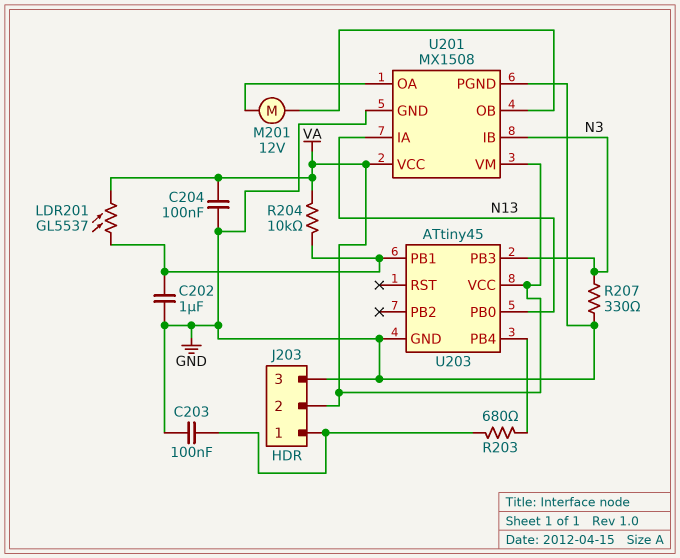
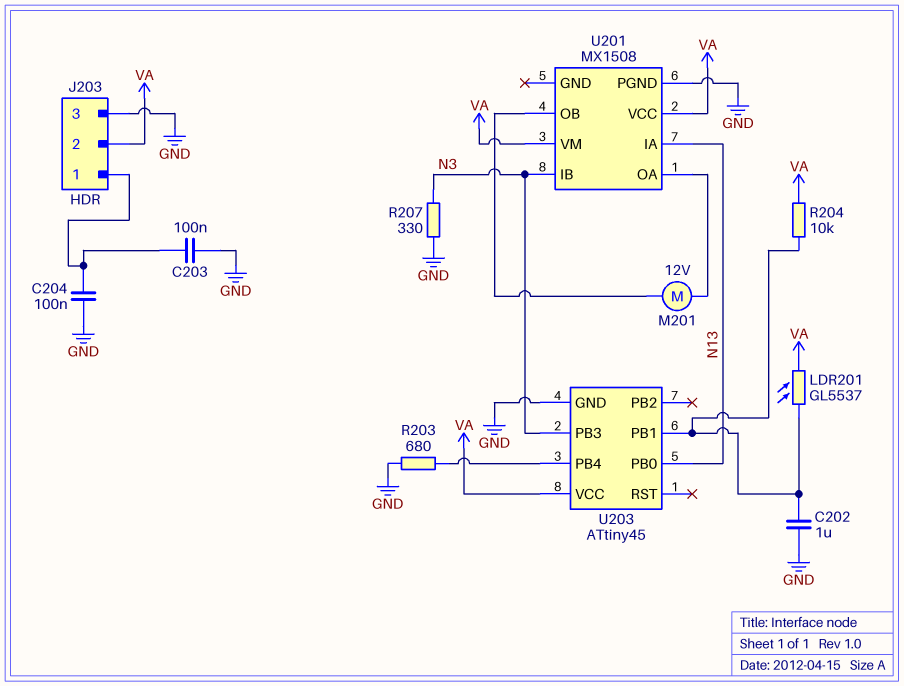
C204: 100nF (GND, VA) -> 100nF (GND, J203/1)
R203: 680 (J203/1, U203/PB4) -> 680 (GND, U203/PB4)
U201 pin GND: GND -> none

